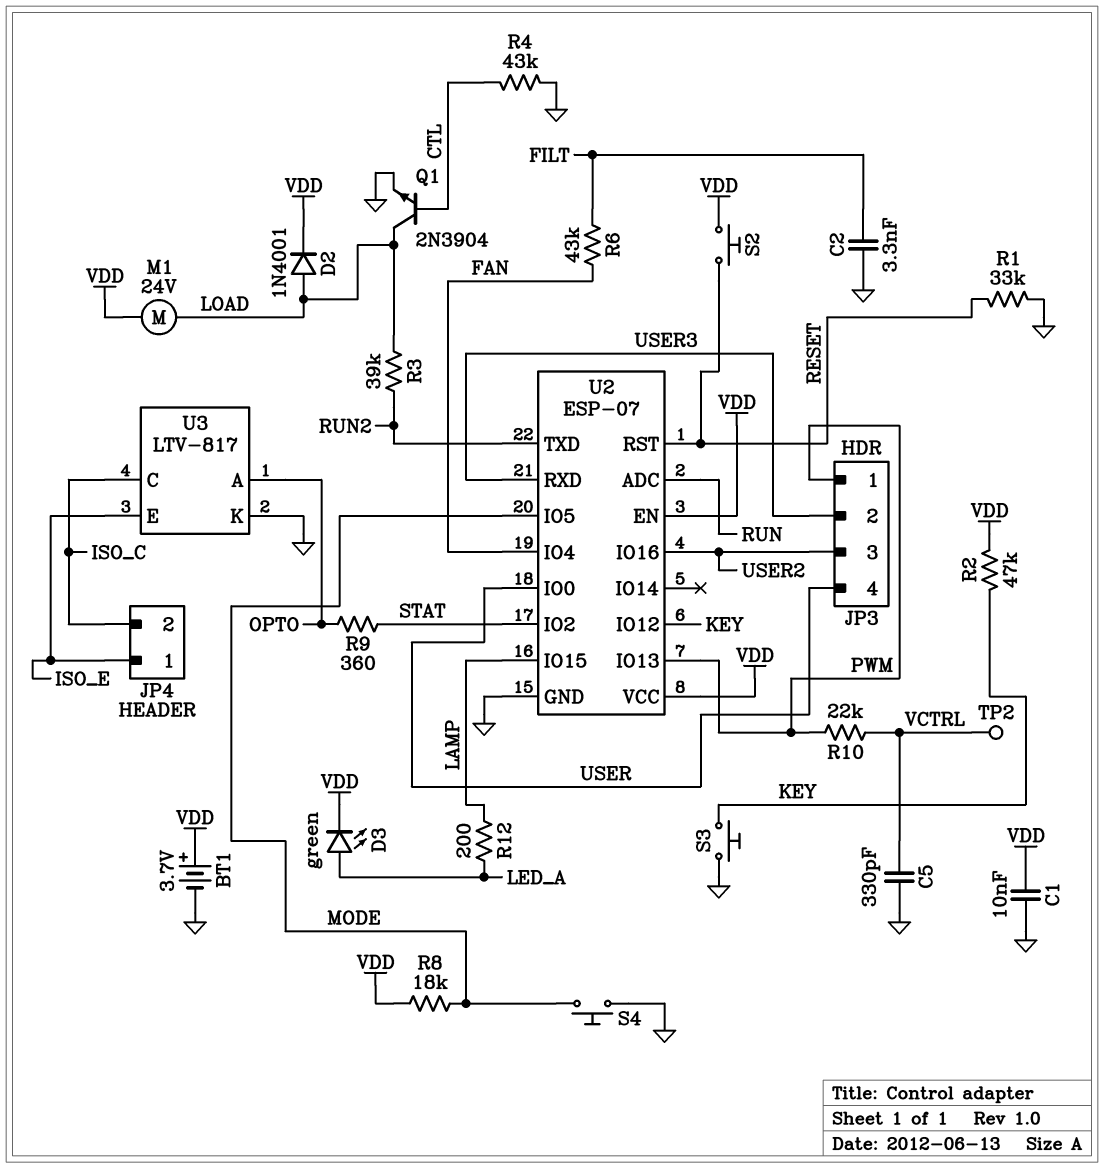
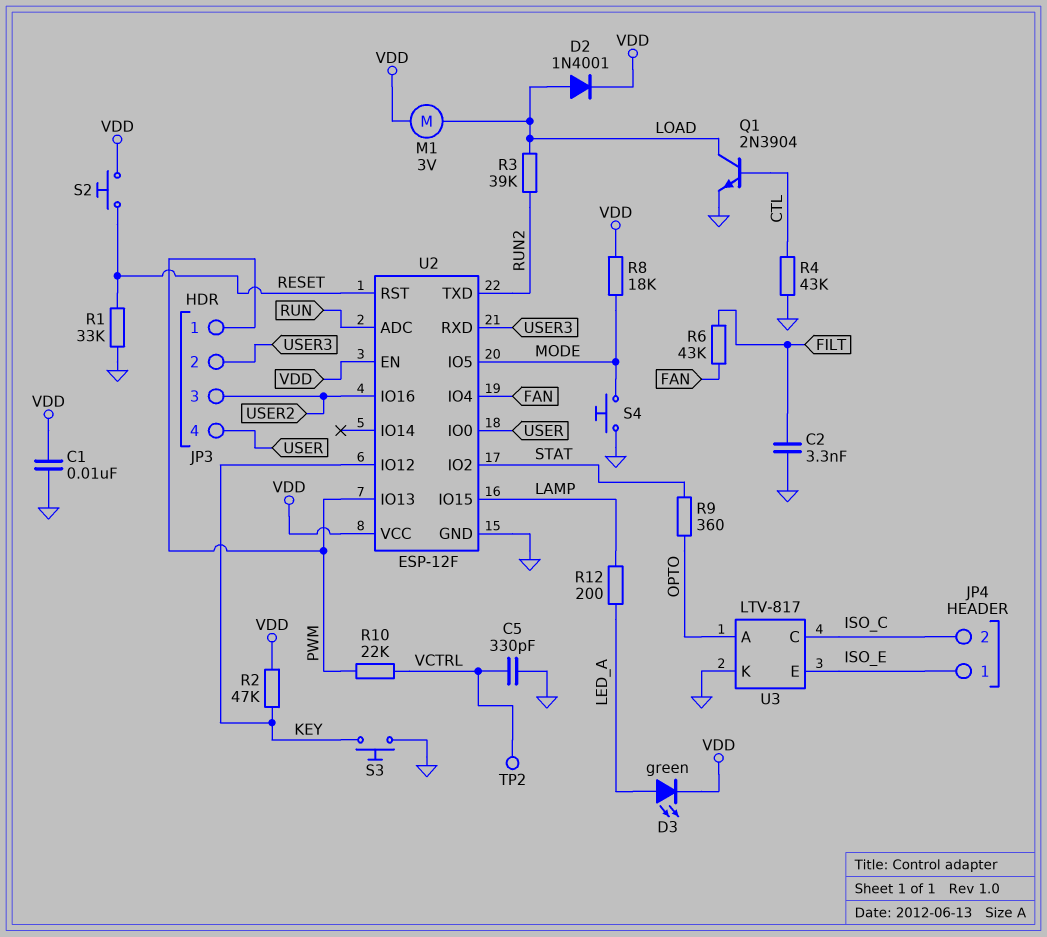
BT1: 3.7V (plus VDD, minus GND) -> none
M1: motor 24V (LOAD, VDD) -> motor 3V (LOAD, VDD)
U2: ESP-07 -> ESP-12F

